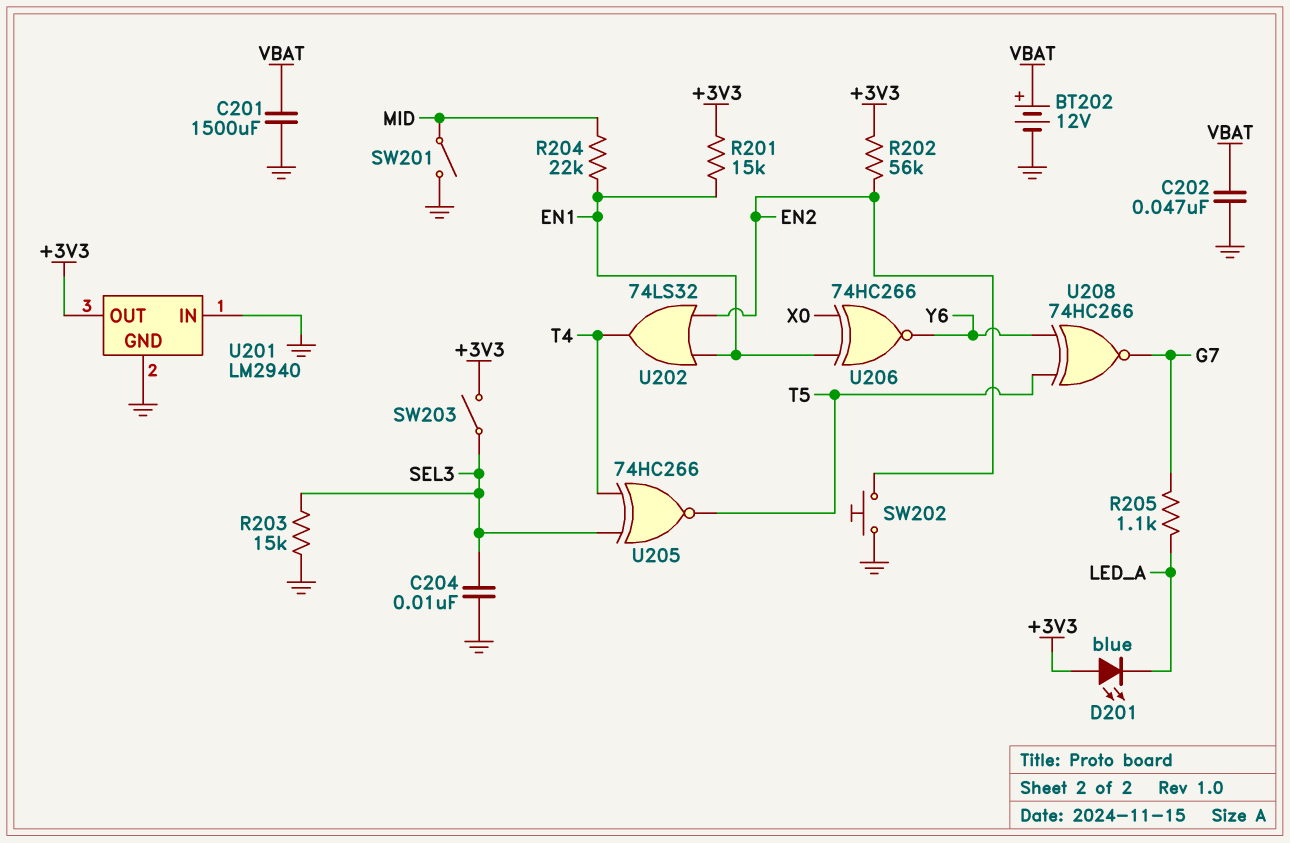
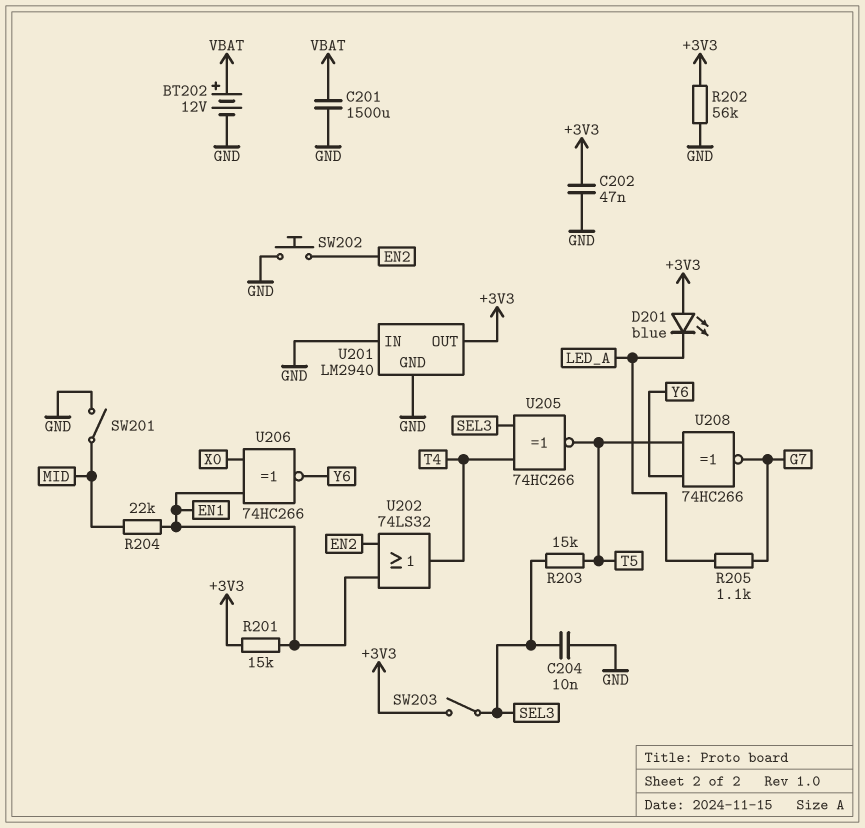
C202: 47nF (GND, VBAT) -> 47nF (+3V3, GND)
R202: 56k (+3V3, EN2) -> 56k (+3V3, GND)
R203: 15k (GND, SEL3) -> 15k (SEL3, T5)

